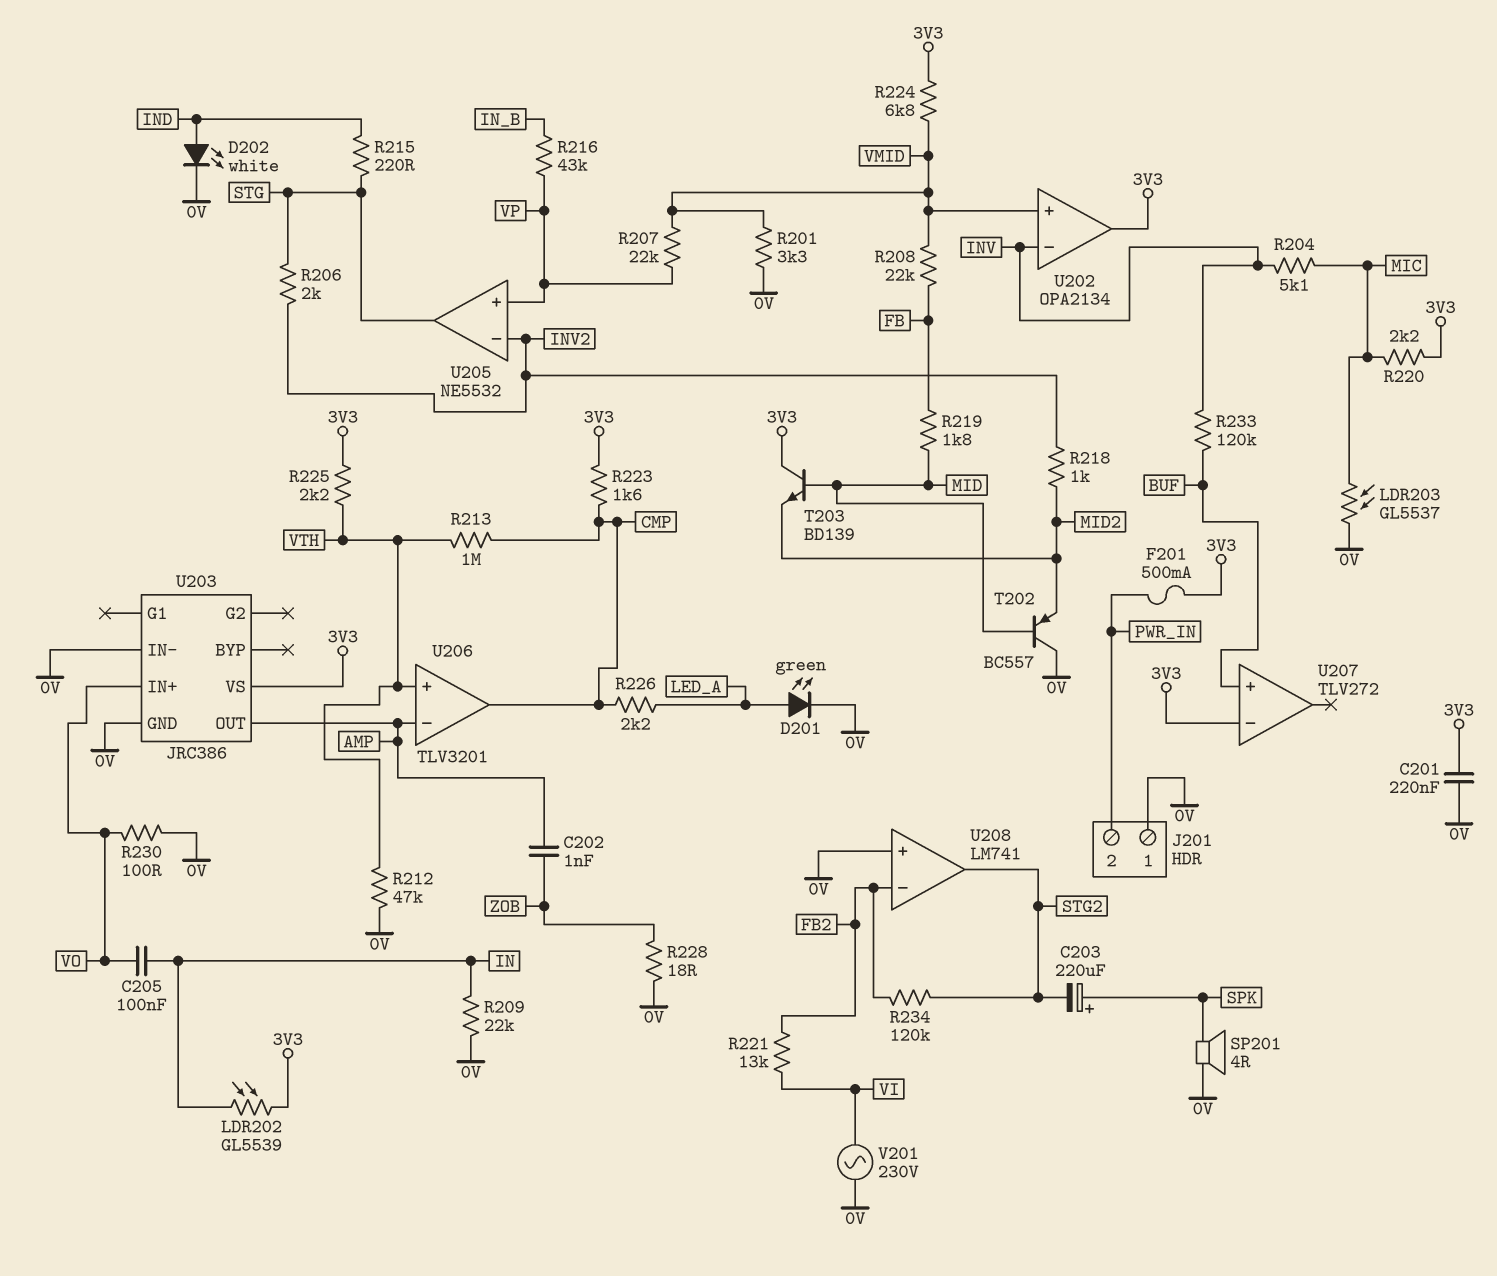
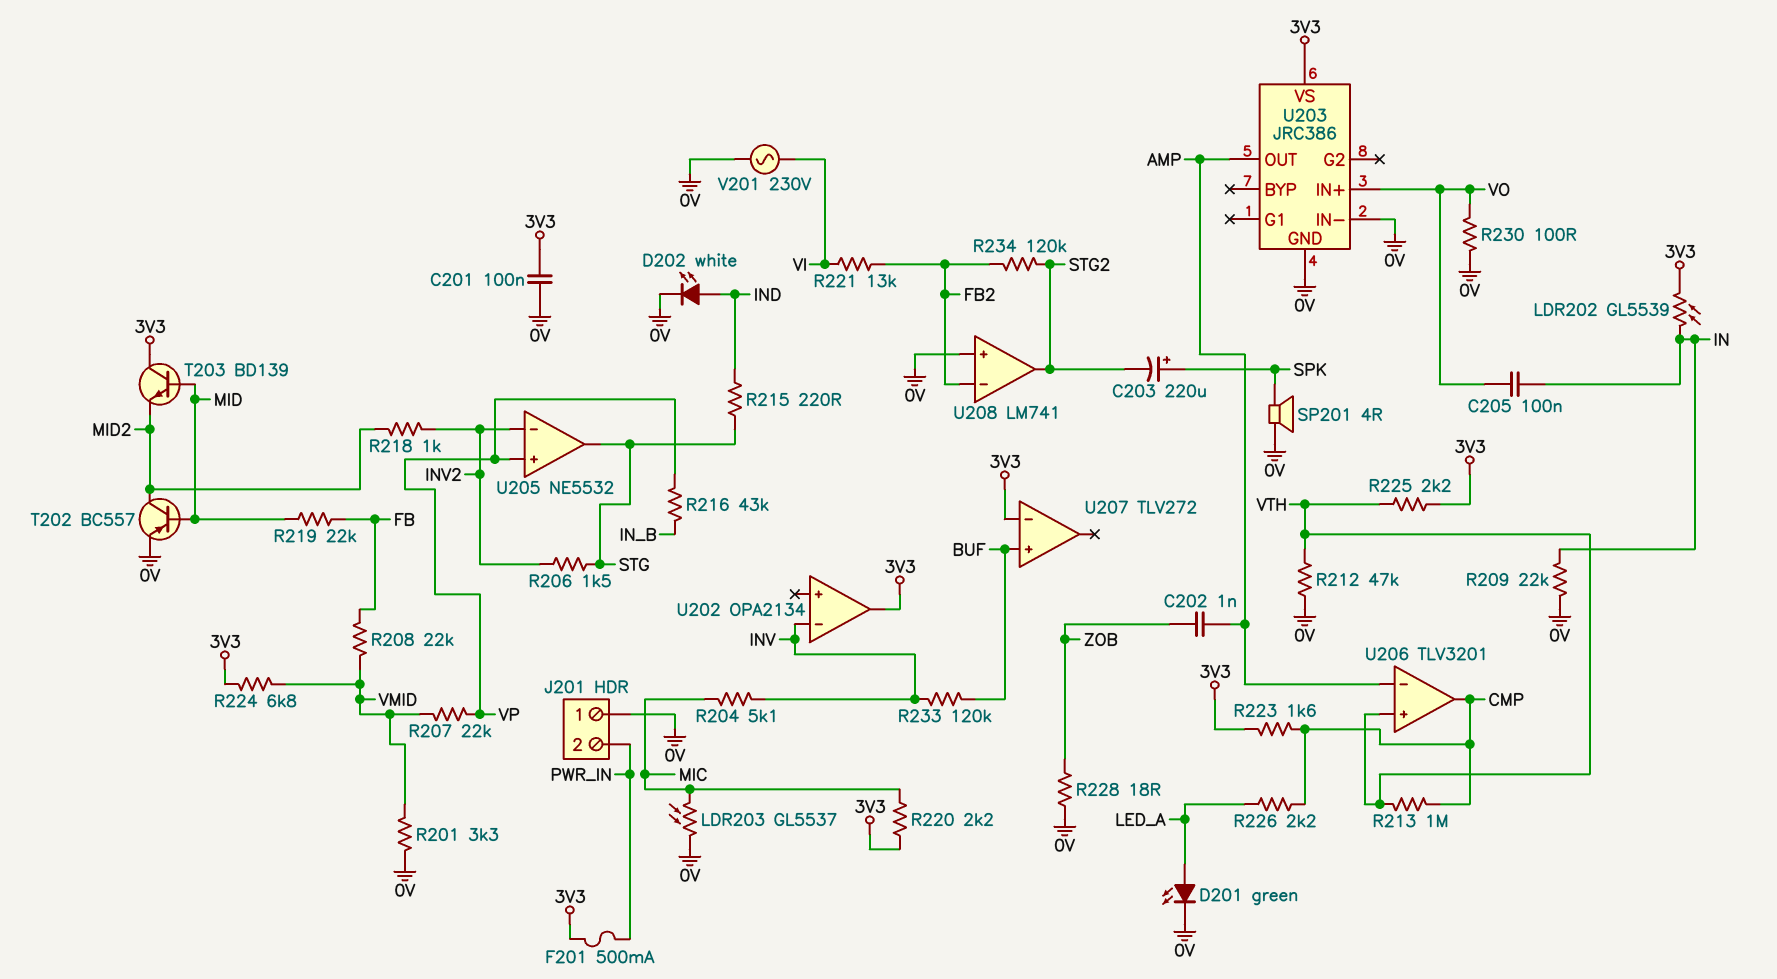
C201: 220nF (0V, 3V3) -> 100nF (0V, 3V3)
R206: 2k (INV2, STG) -> 1.5k (INV2, STG)
R219: 1.8k (FB, MID) -> 22k (FB, MID)
T202: PNP BC557 (B MID, C 0V, E MID2) -> PNP BC557 (B MID, C MID2, E 0V)
U202 pin in+: VMID -> none

